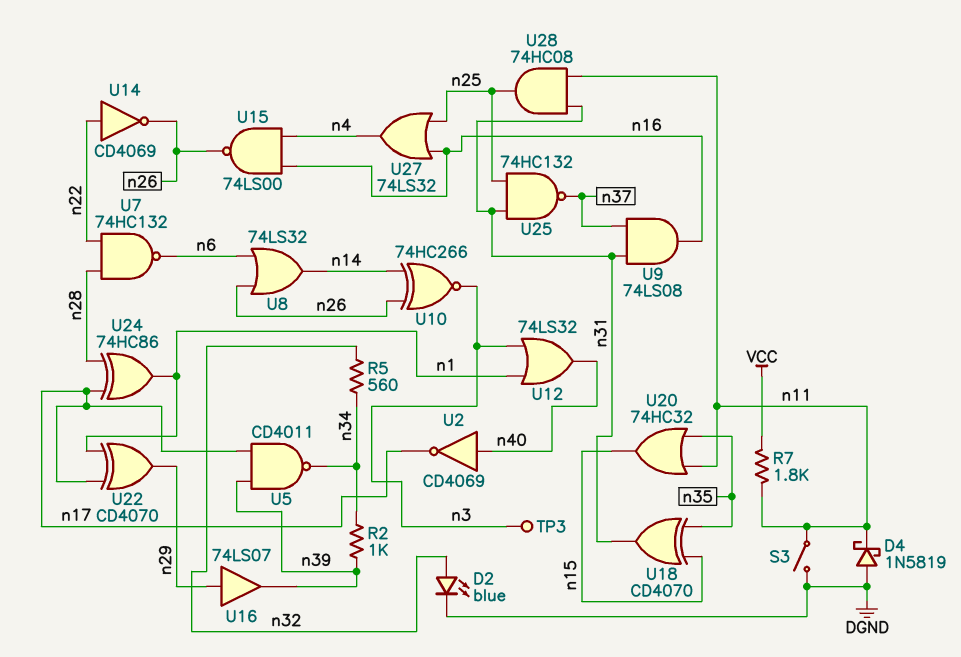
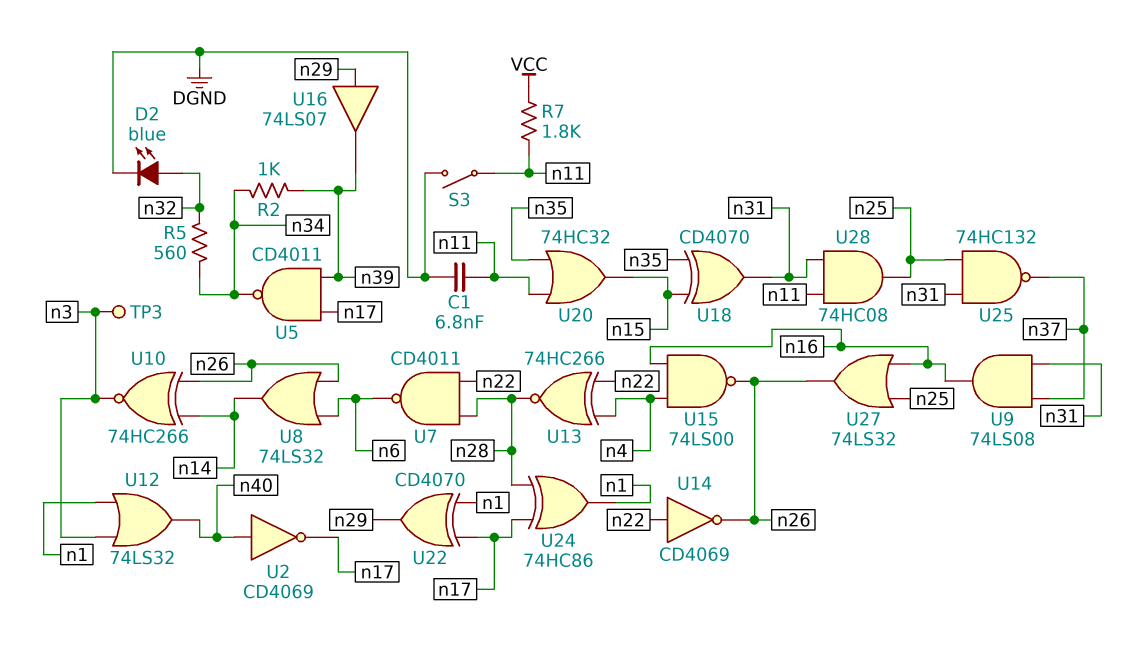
C1: none -> 6.8nF (DGND, n11)
D4: schottky 1N5819 (A DGND, K n11) -> none
U7: NAND 74HC132 (in n22, in n28, out n6) -> NAND CD4011 (in n22, in n28, out n6)
U13: none -> XNOR 74HC266 (in n4, in n22, out n28)
U27: OR 74LS32 (in n16, in n25, out n4) -> OR 74LS32 (in n16, in n25, out n26)

